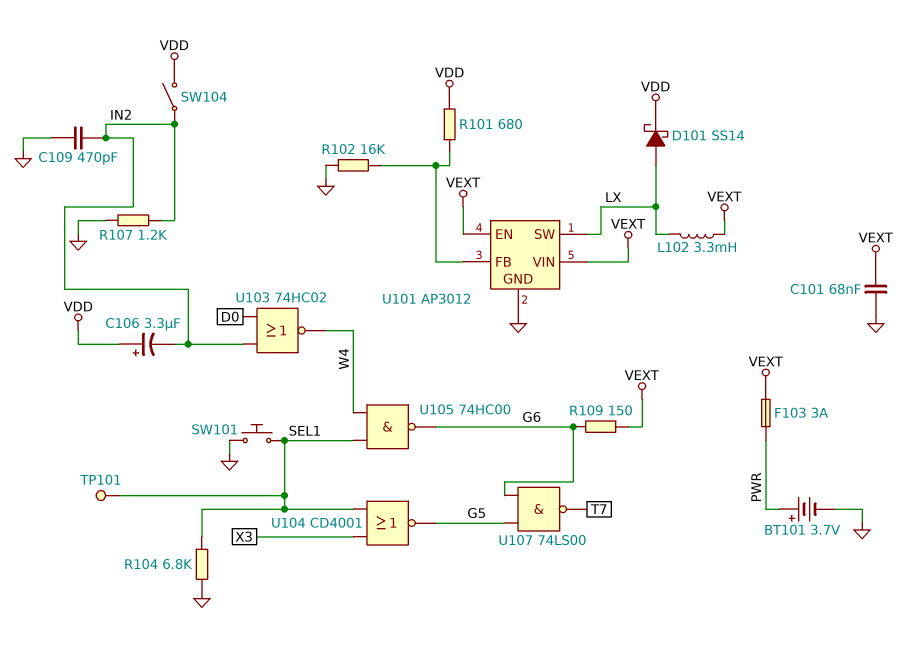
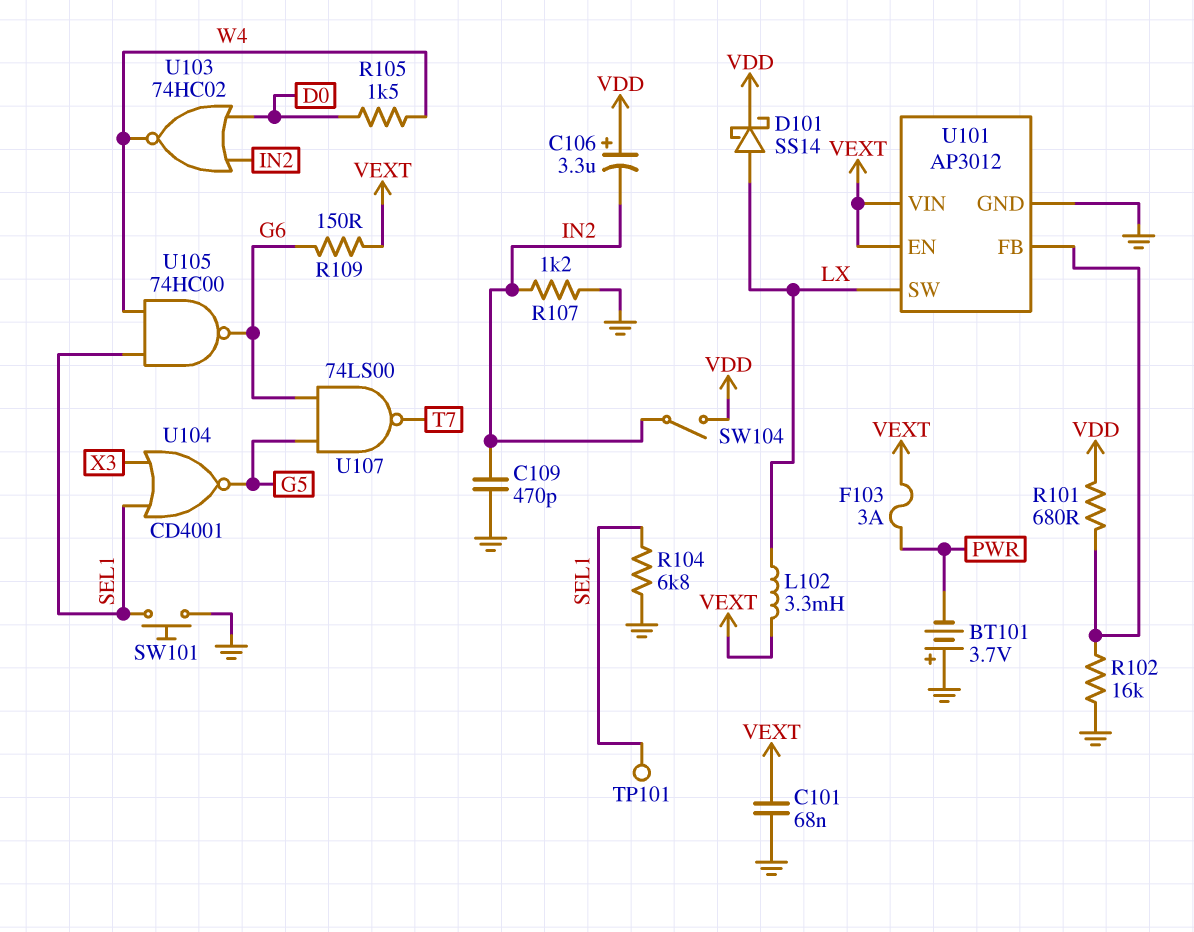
BT101: 3.7V (plus PWR, minus GND) -> 3.7V (plus GND, minus PWR)
R105: none -> 1.5k (D0, W4)

